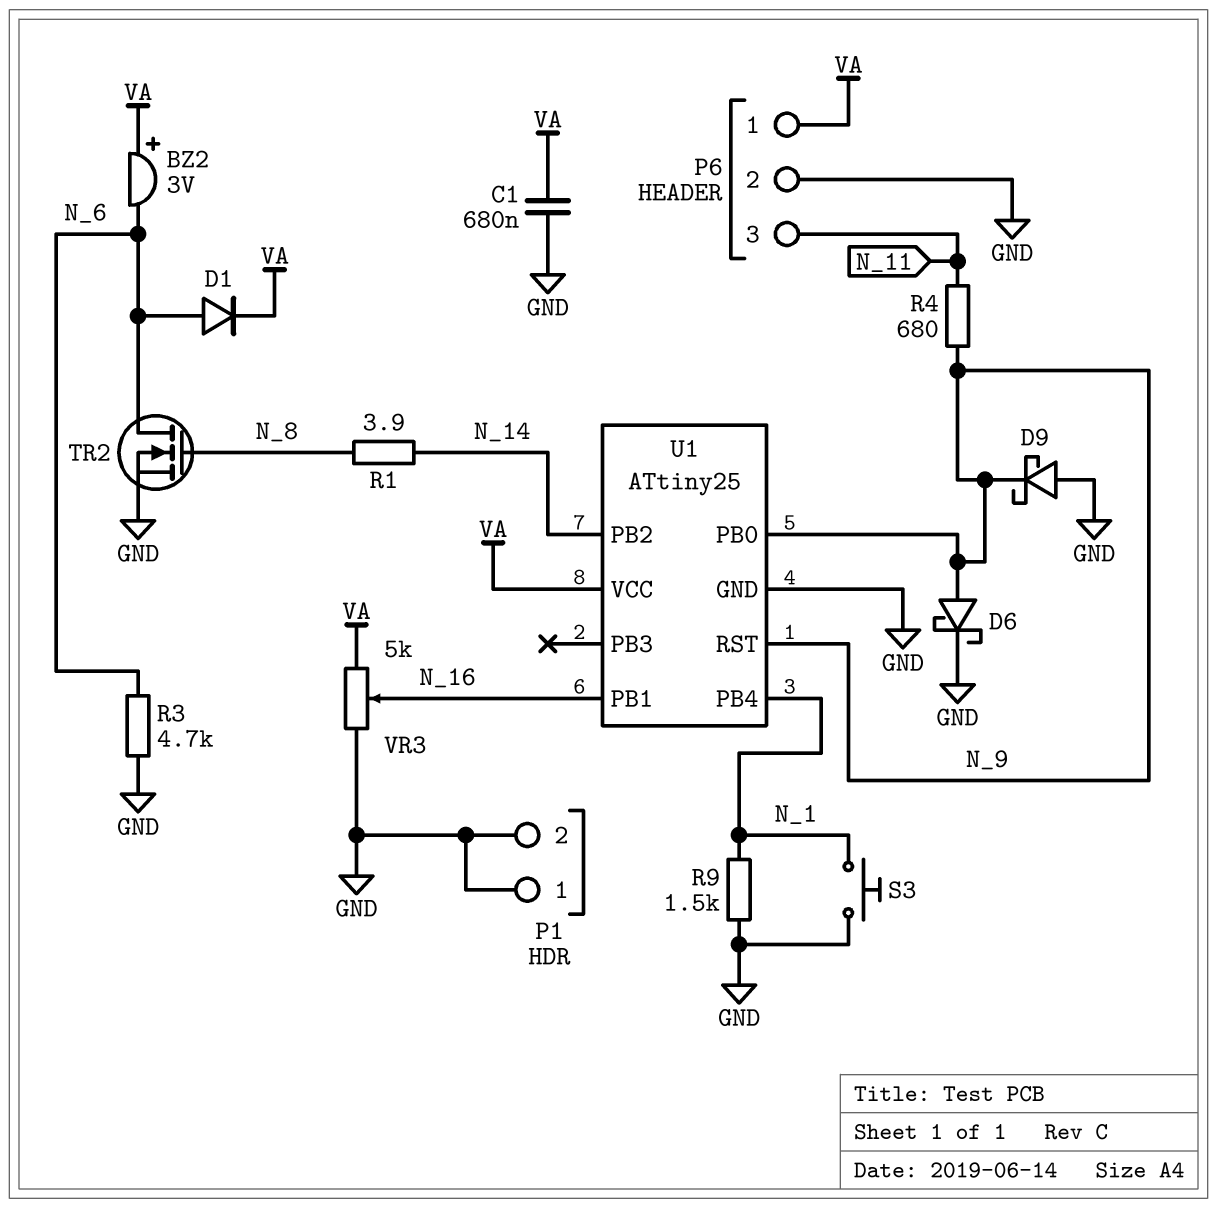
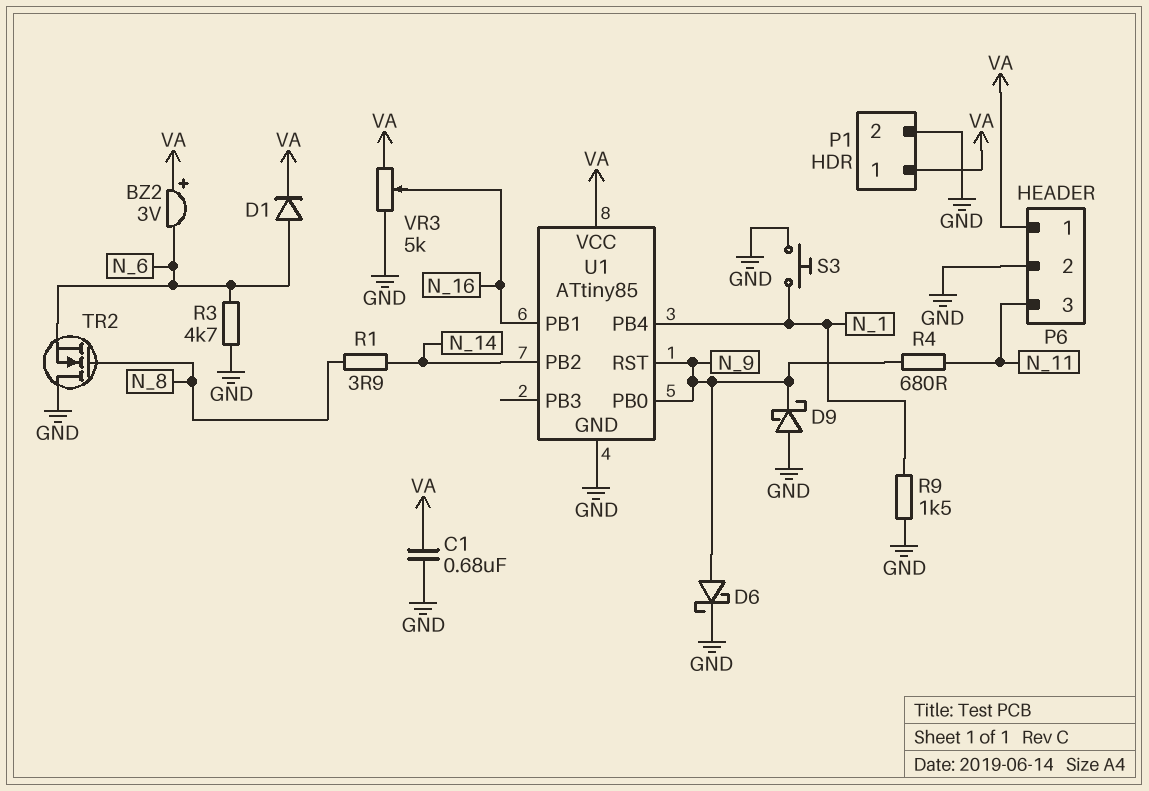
P1 pin 1: GND -> VA
TR2: NMOS (G N_8, D N_6, S GND) -> NMOS (G N_8, D GND, S N_6)
U1: ATtiny25 -> ATtiny85

